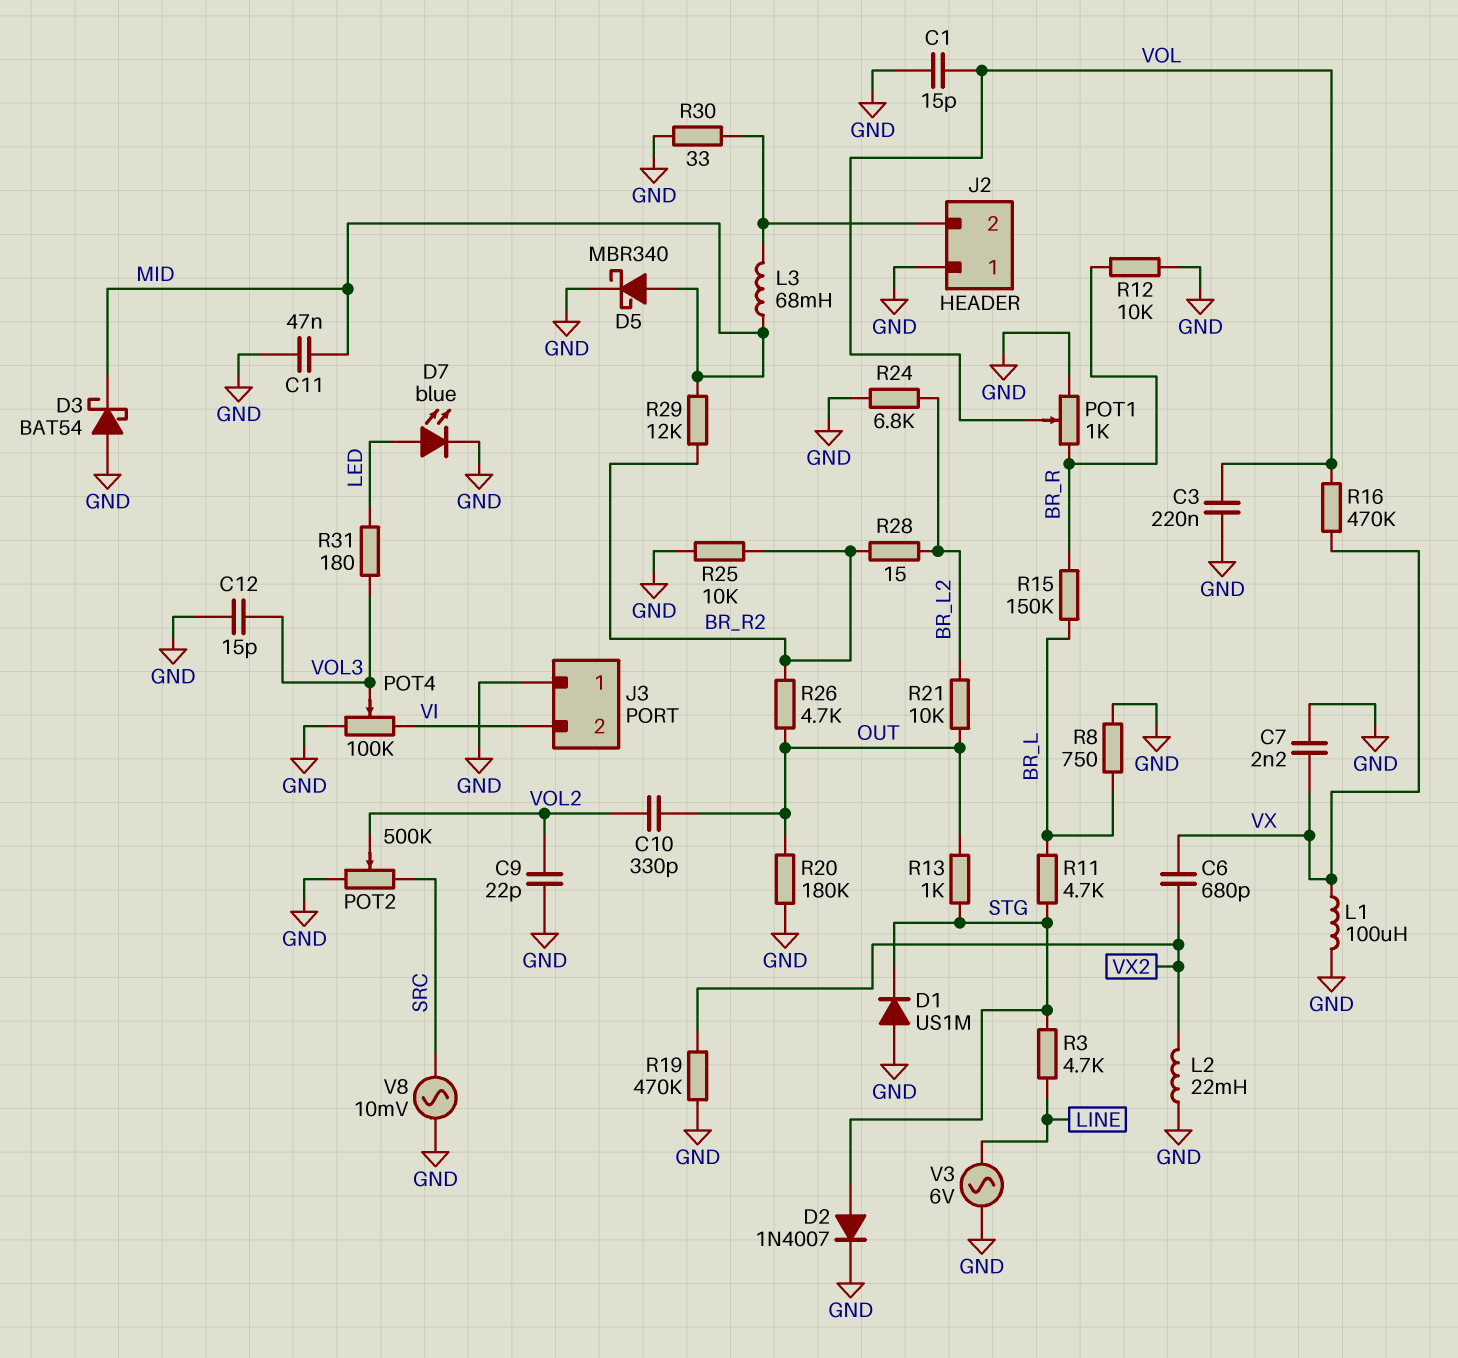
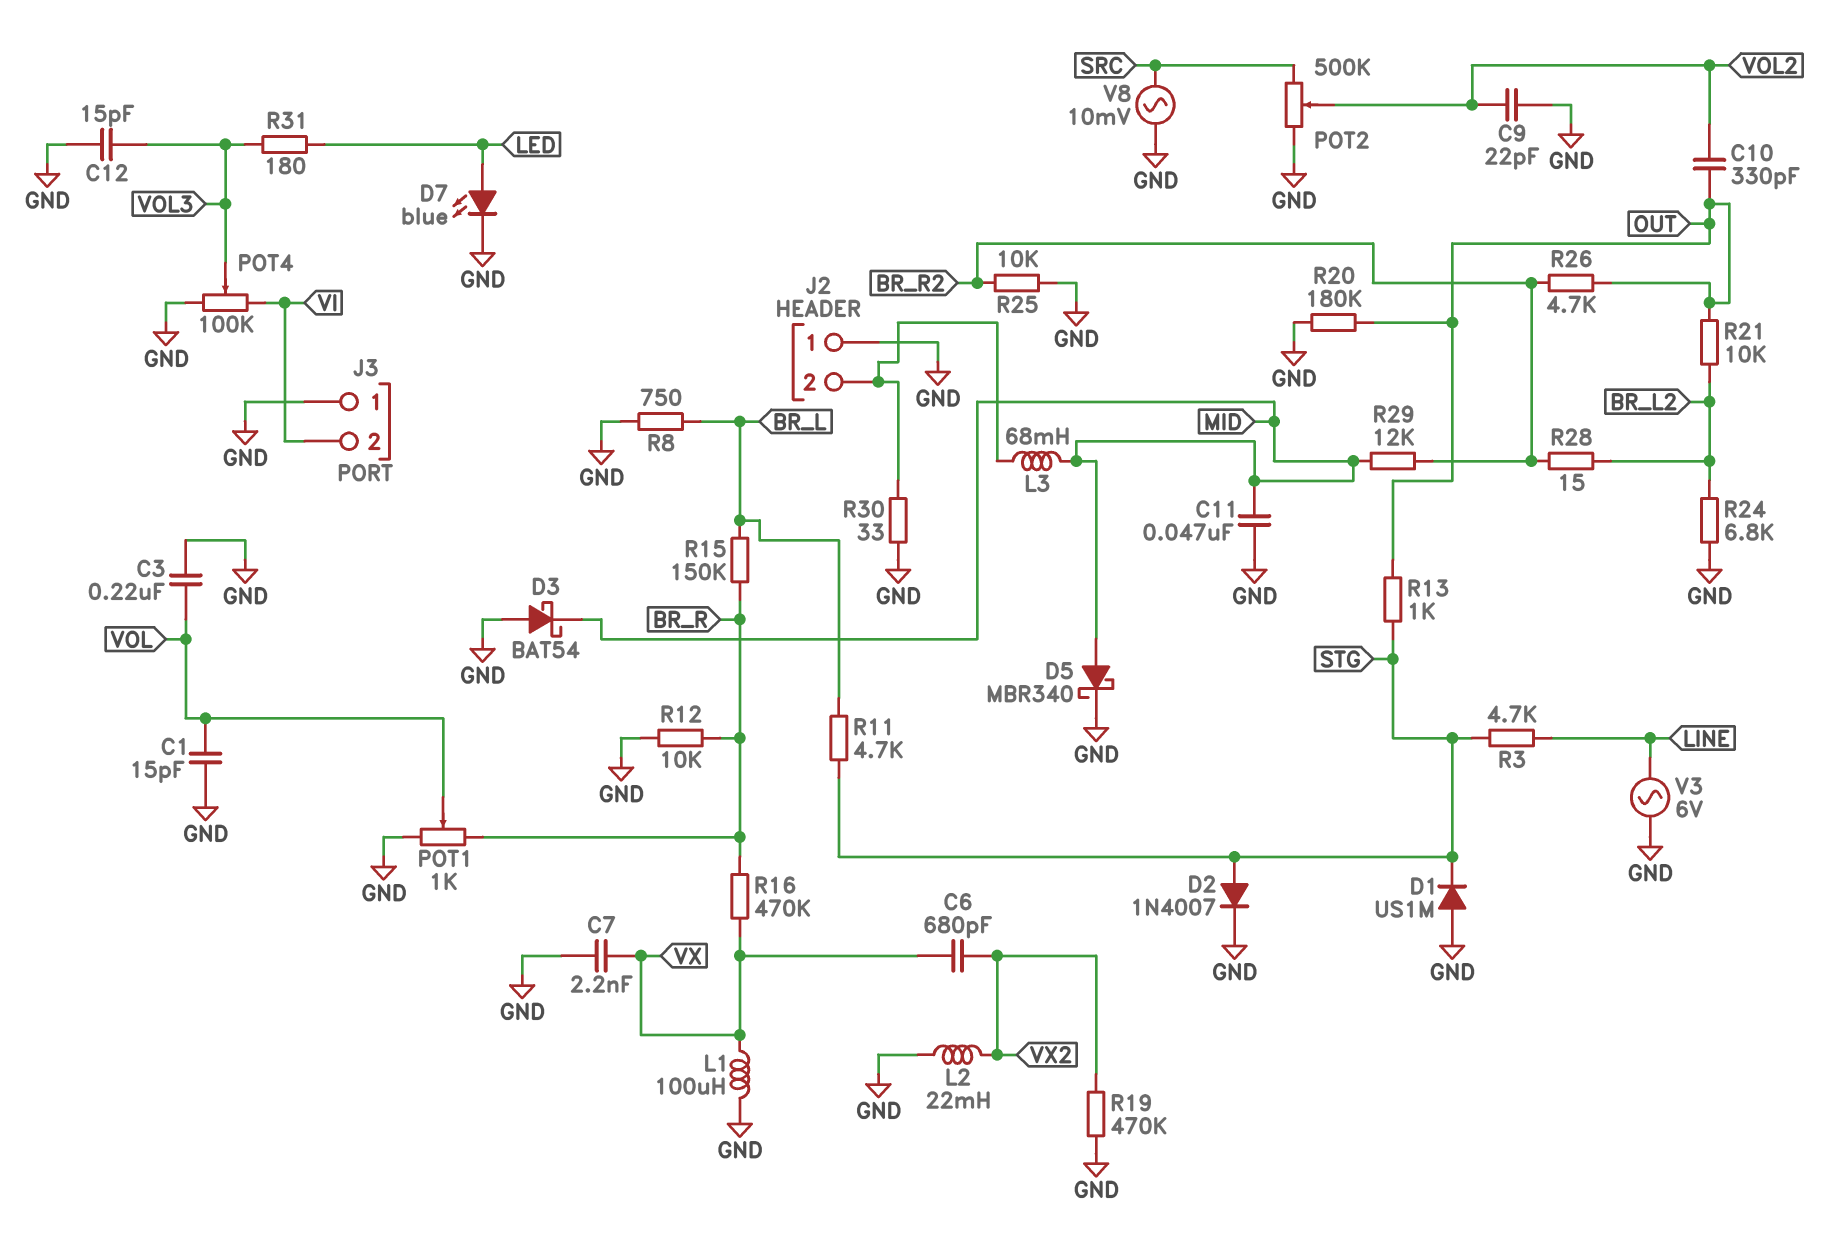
R16: 470k (VOL, VX) -> 470k (BR_R, VX)

